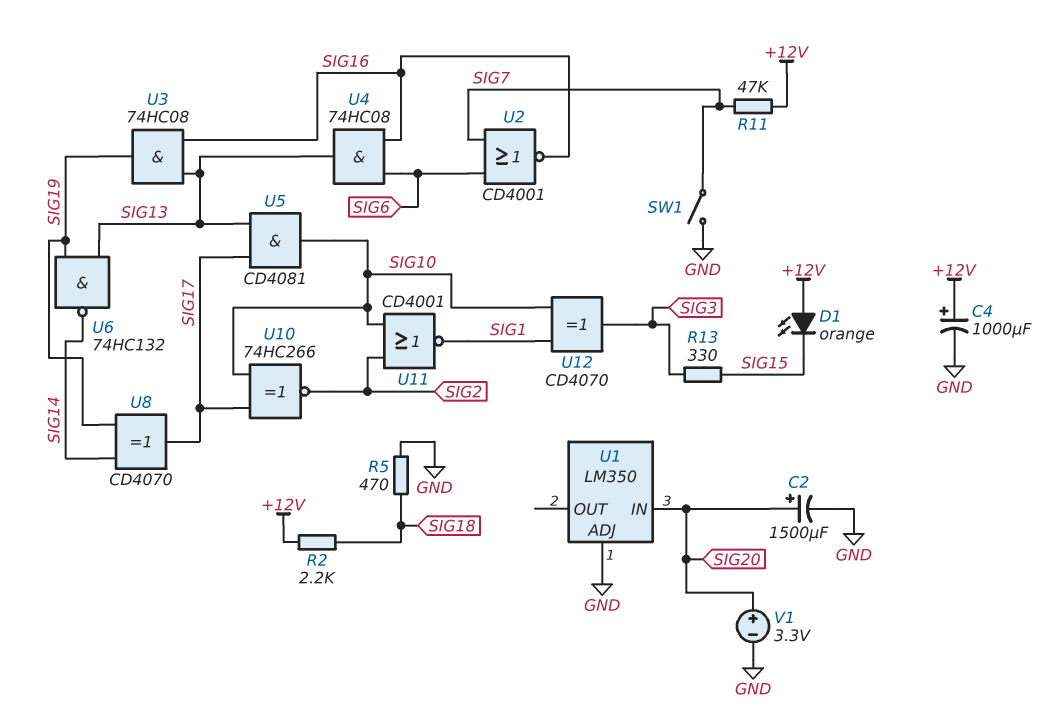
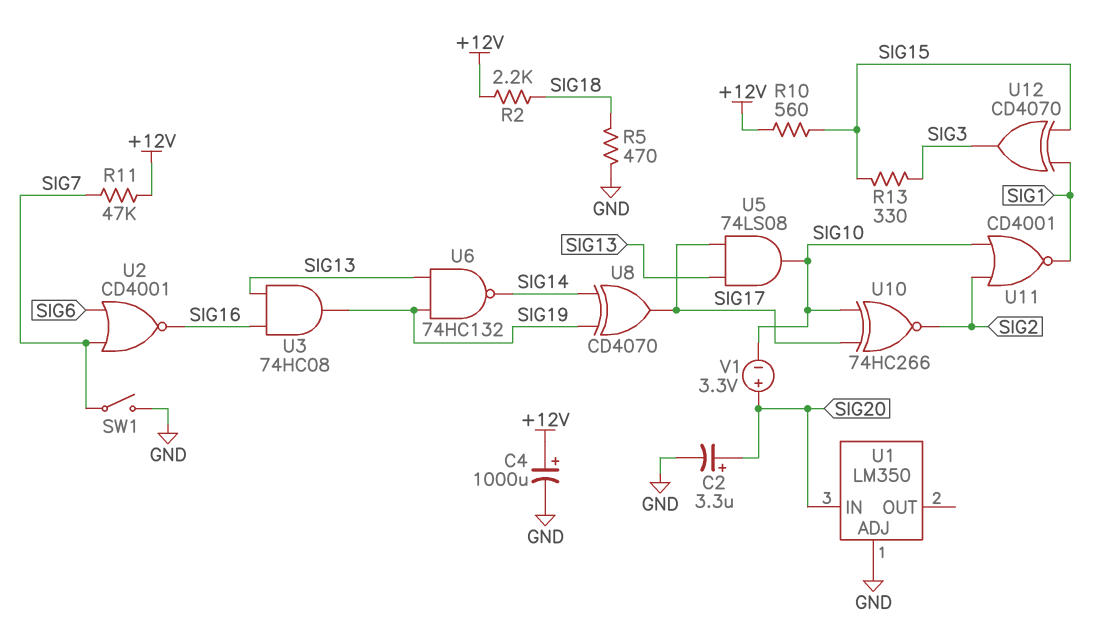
C2: 1500uF (plus SIG20, minus GND) -> 3.3uF (plus SIG20, minus GND)
D1: LED orange (A +12V, K SIG15) -> none
R10: none -> 560 (+12V, SIG15)
U4: AND 74HC08 (in SIG6, in SIG16, out SIG13) -> none
U5: AND CD4081 (in SIG13, in SIG17, out SIG10) -> AND 74LS08 (in SIG13, in SIG17, out SIG10)
U12: XOR CD4070 (in SIG1, in SIG10, out SIG3) -> XOR CD4070 (in SIG1, in SIG15, out SIG3)
V1: 3.3V (plus SIG20, minus GND) -> 3.3V (plus SIG20, minus SIG10)

